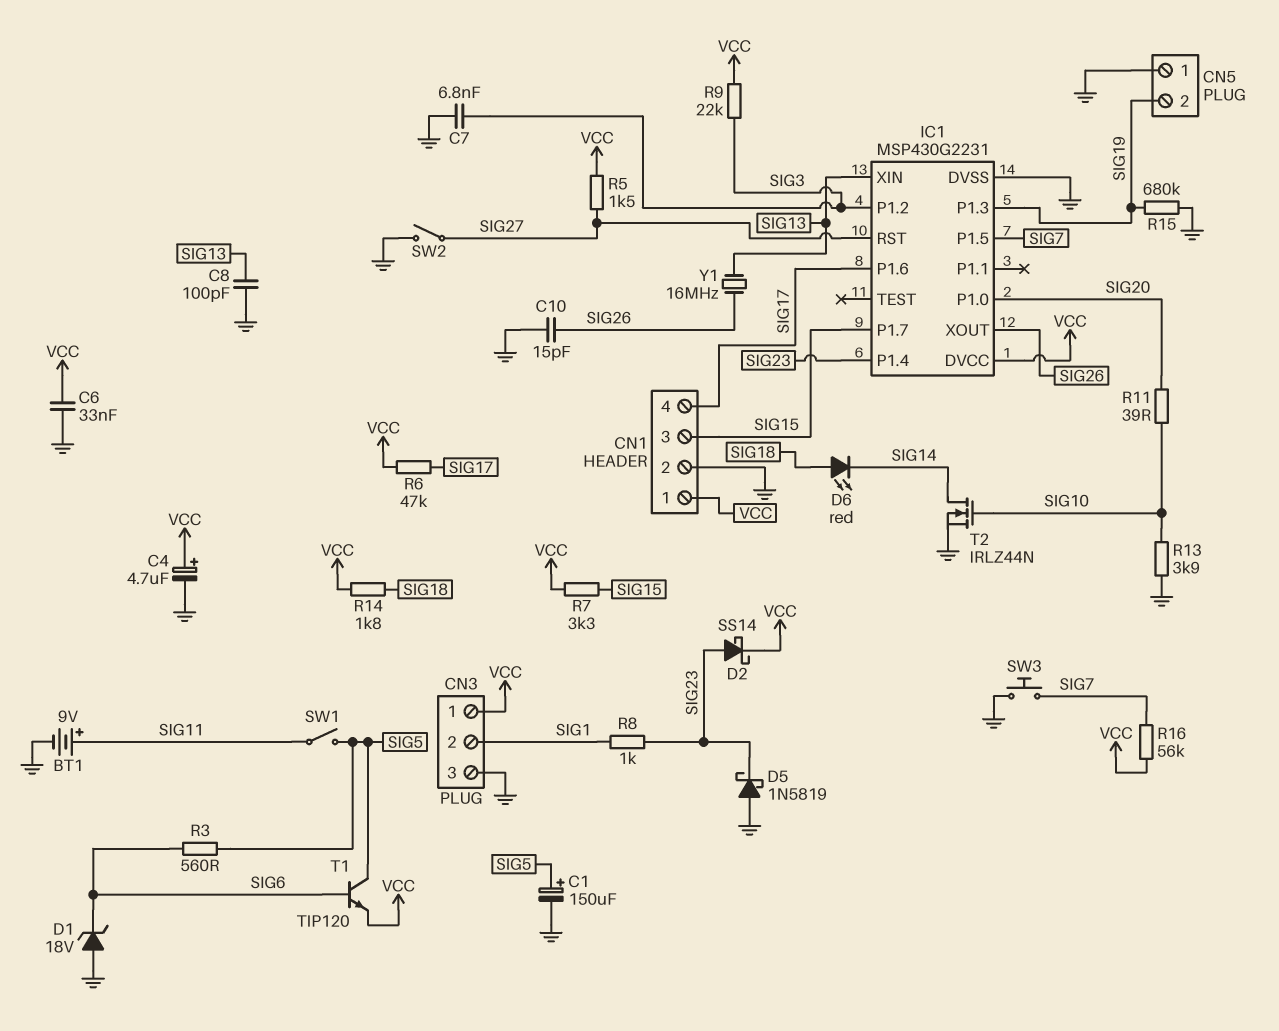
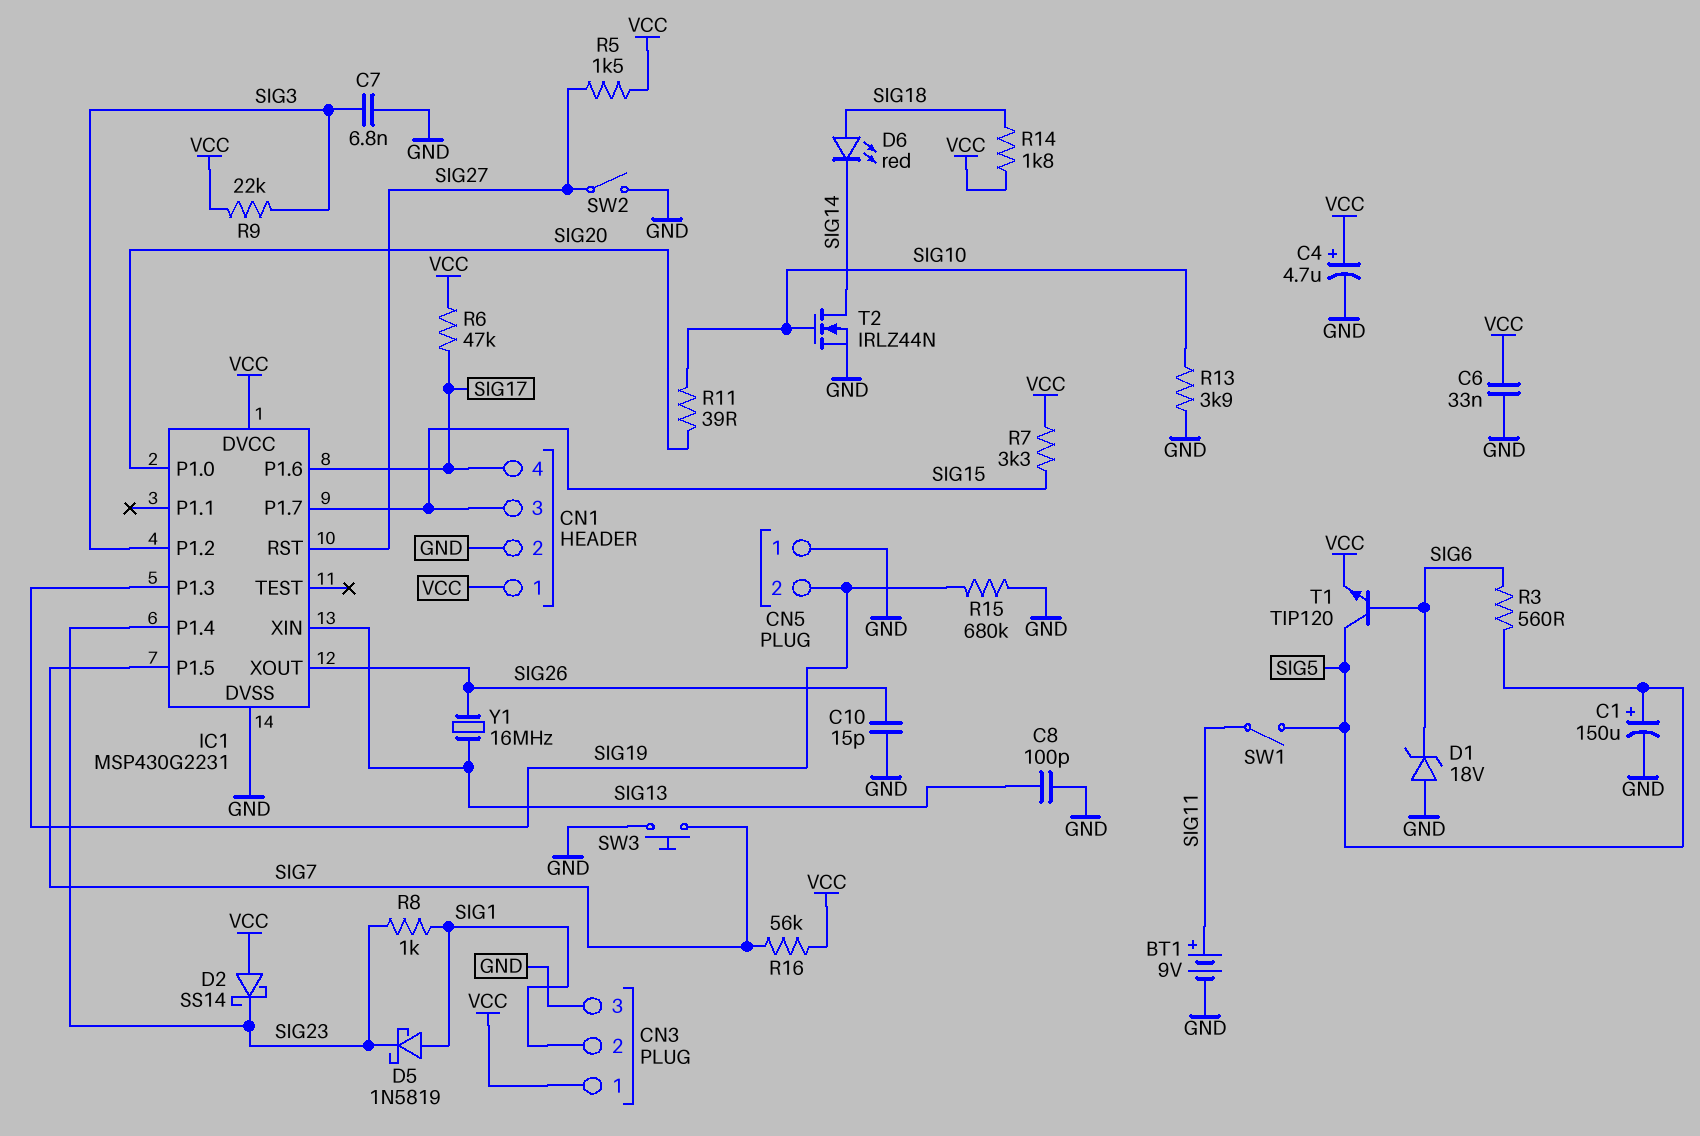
D2: schottky SS14 (A SIG23, K VCC) -> schottky SS14 (A VCC, K SIG23)
D5: schottky 1N5819 (A GND, K SIG23) -> schottky 1N5819 (A SIG1, K SIG23)

